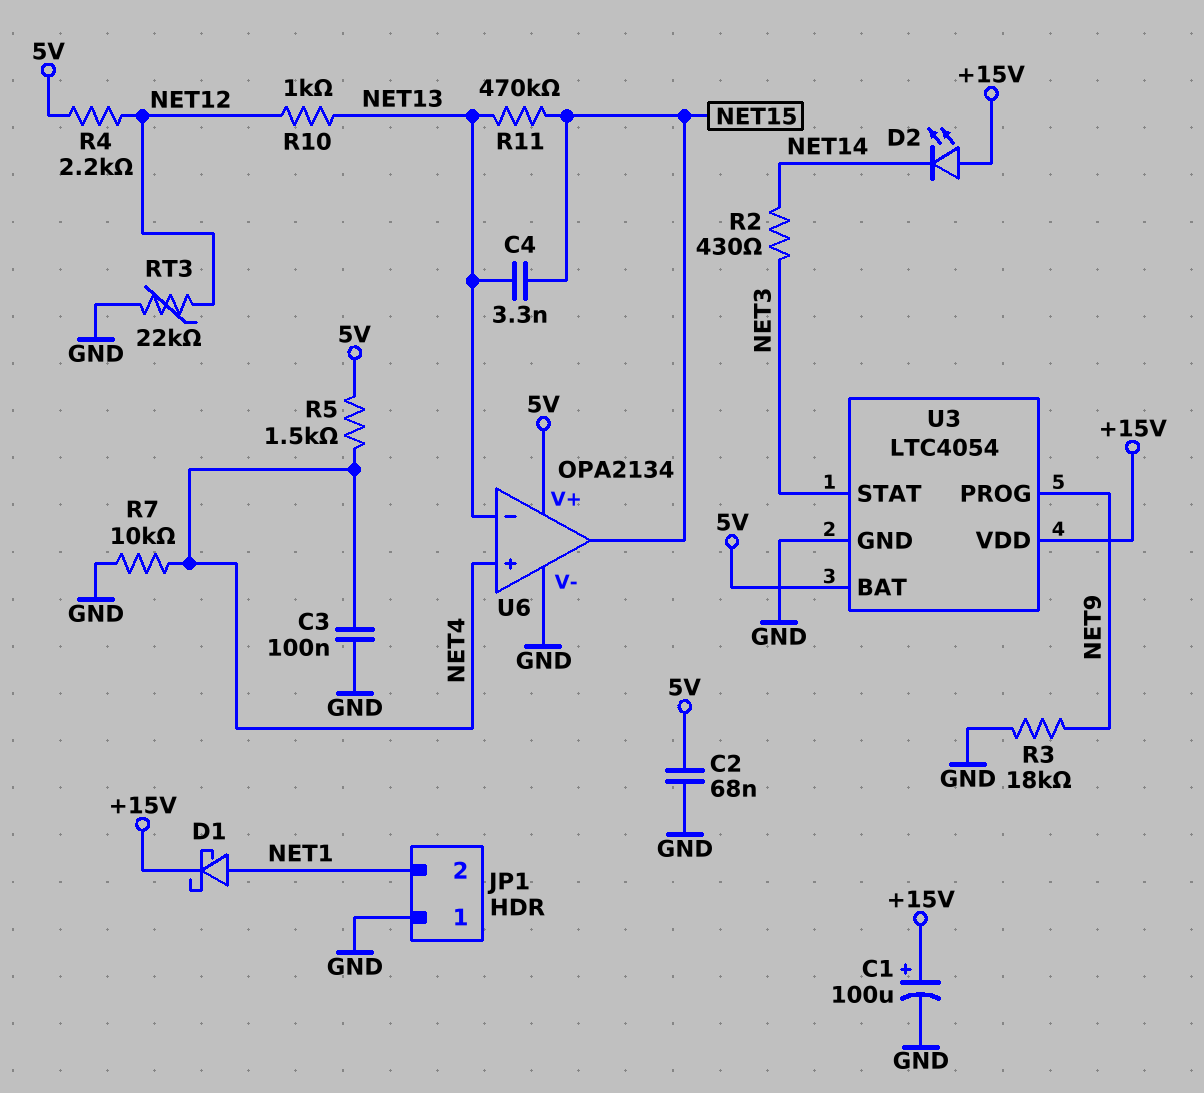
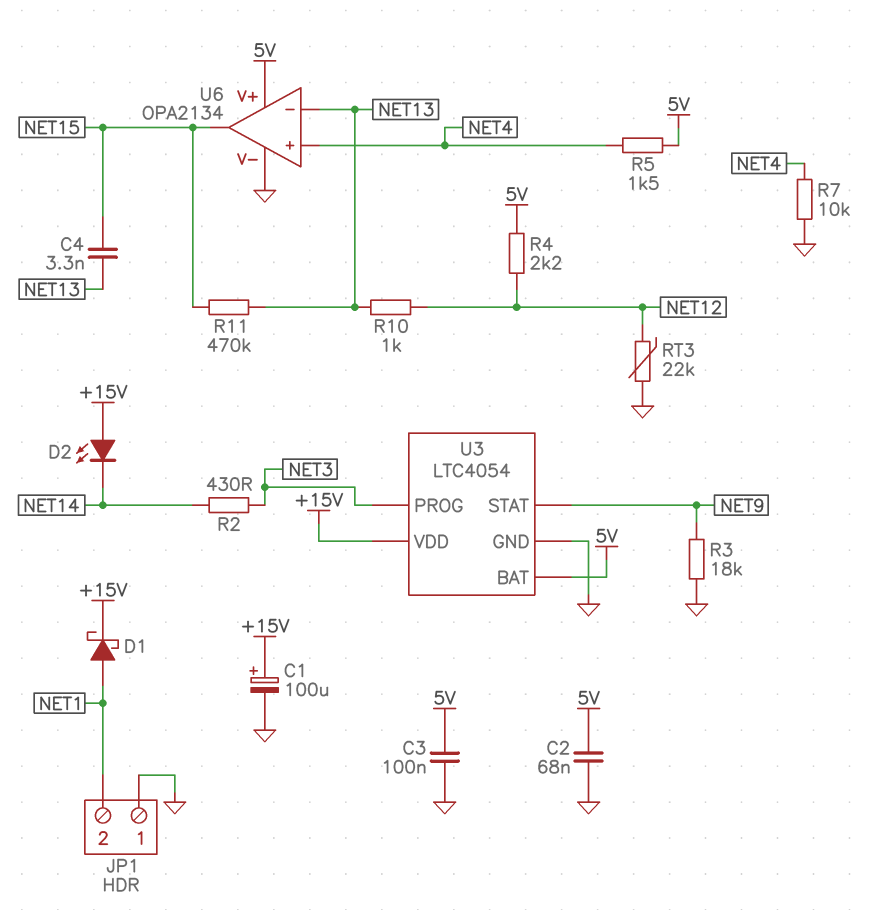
C3: 100nF (GND, NET4) -> 100nF (5V, GND)
U3 pin PROG: NET9 -> NET3
U3 pin STAT: NET3 -> NET9

